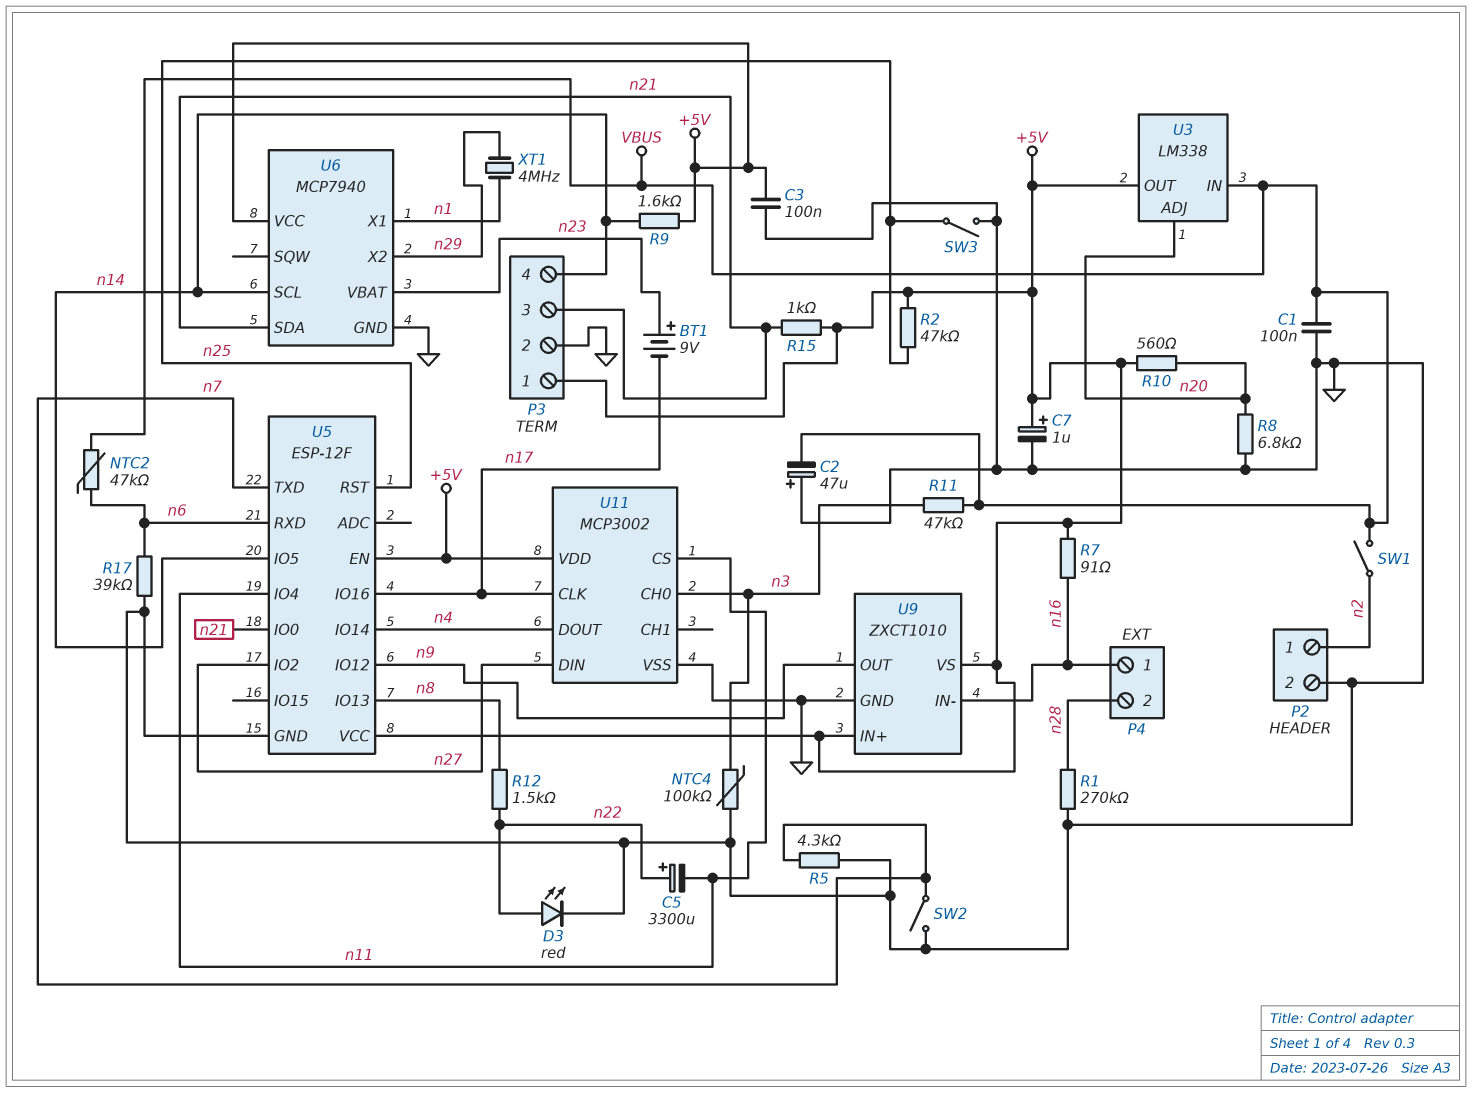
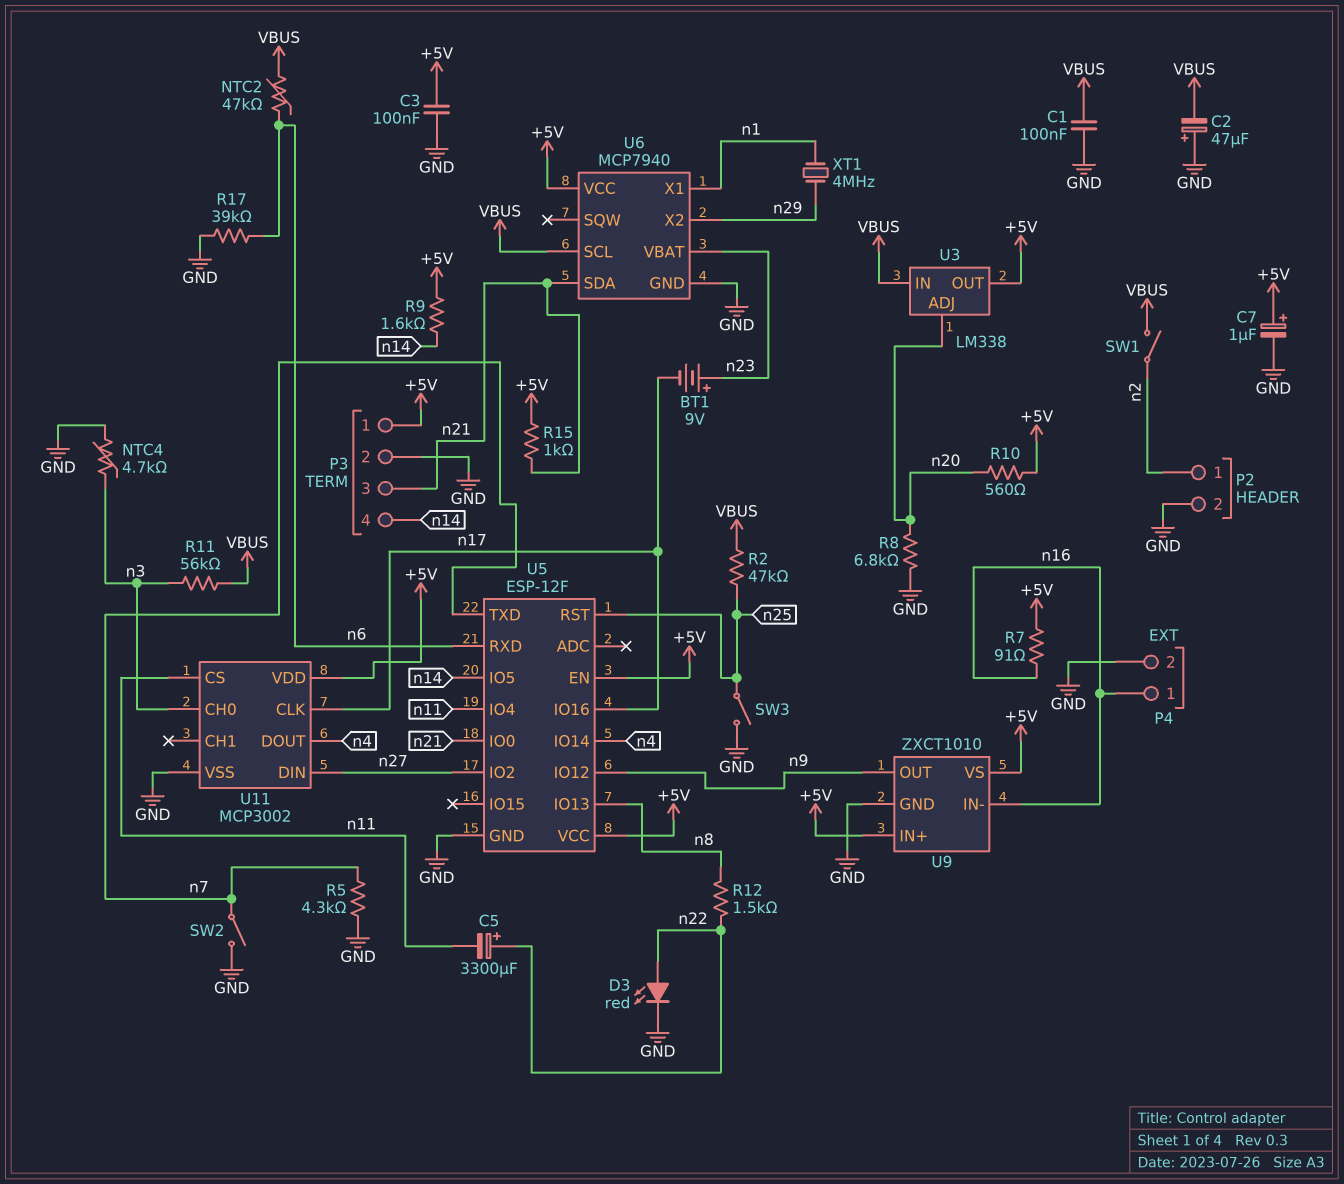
NTC4: 100k (GND, n3) -> 4.7k (GND, n3)
P4 pin 2: n28 -> GND
R1: 270k (GND, n28) -> none
R2: 47k (+5V, n25) -> 47k (VBUS, n25)
R11: 47k (VBUS, n3) -> 56k (VBUS, n3)
U6 pin SCL: n14 -> VBUS

